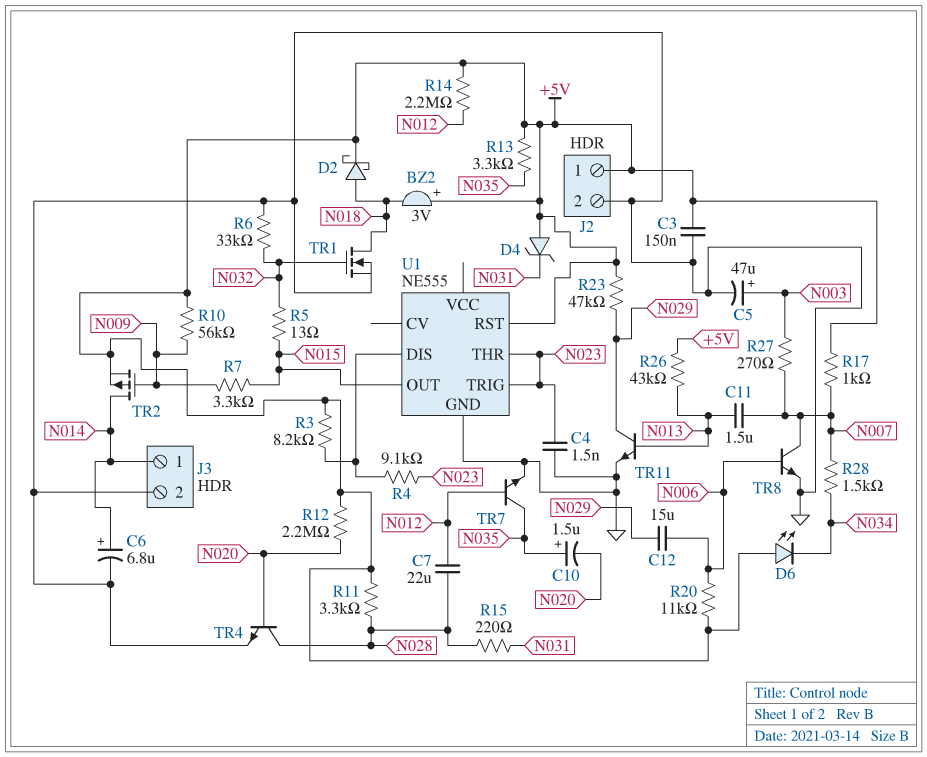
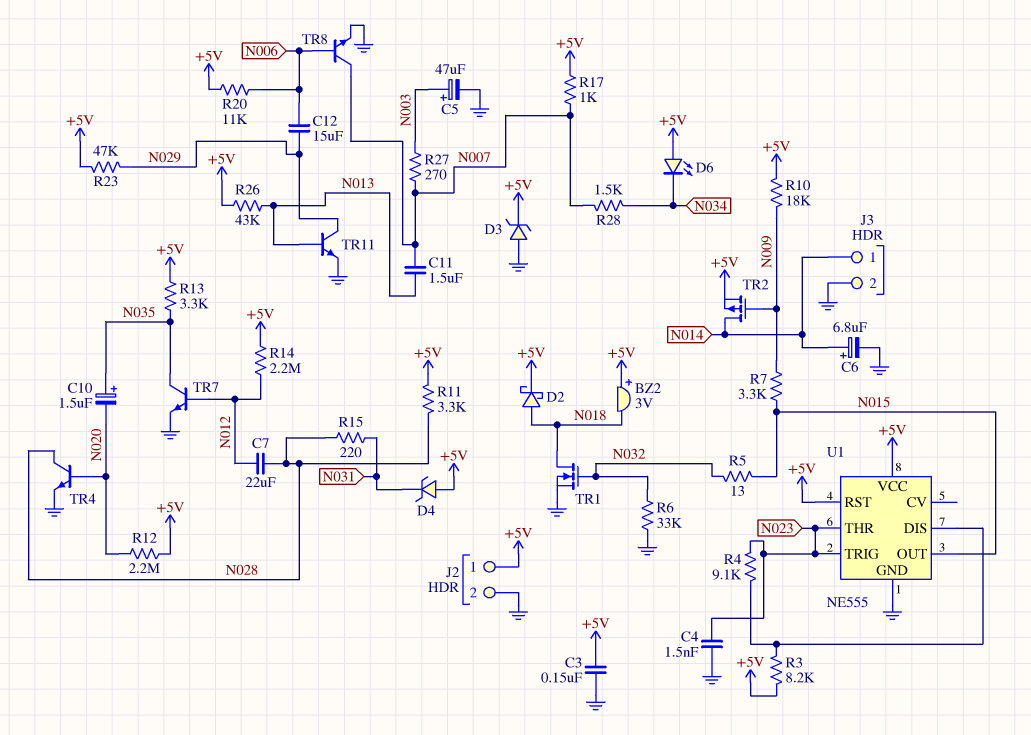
D3: none -> zener (A GND, K +5V)
R10: 56k (+5V, N009) -> 18k (+5V, N009)
U1 pin VCC: none -> +5V

